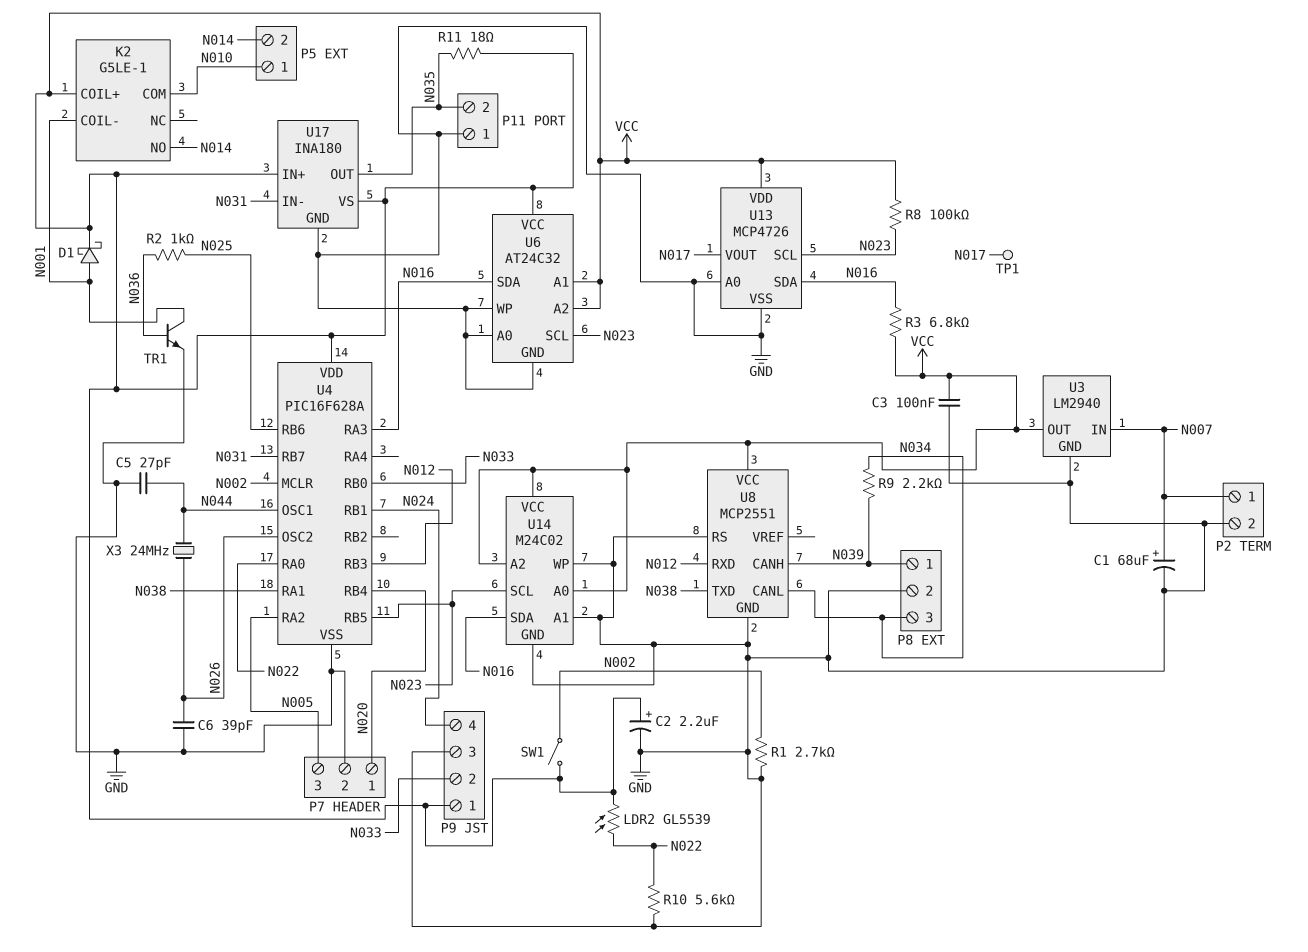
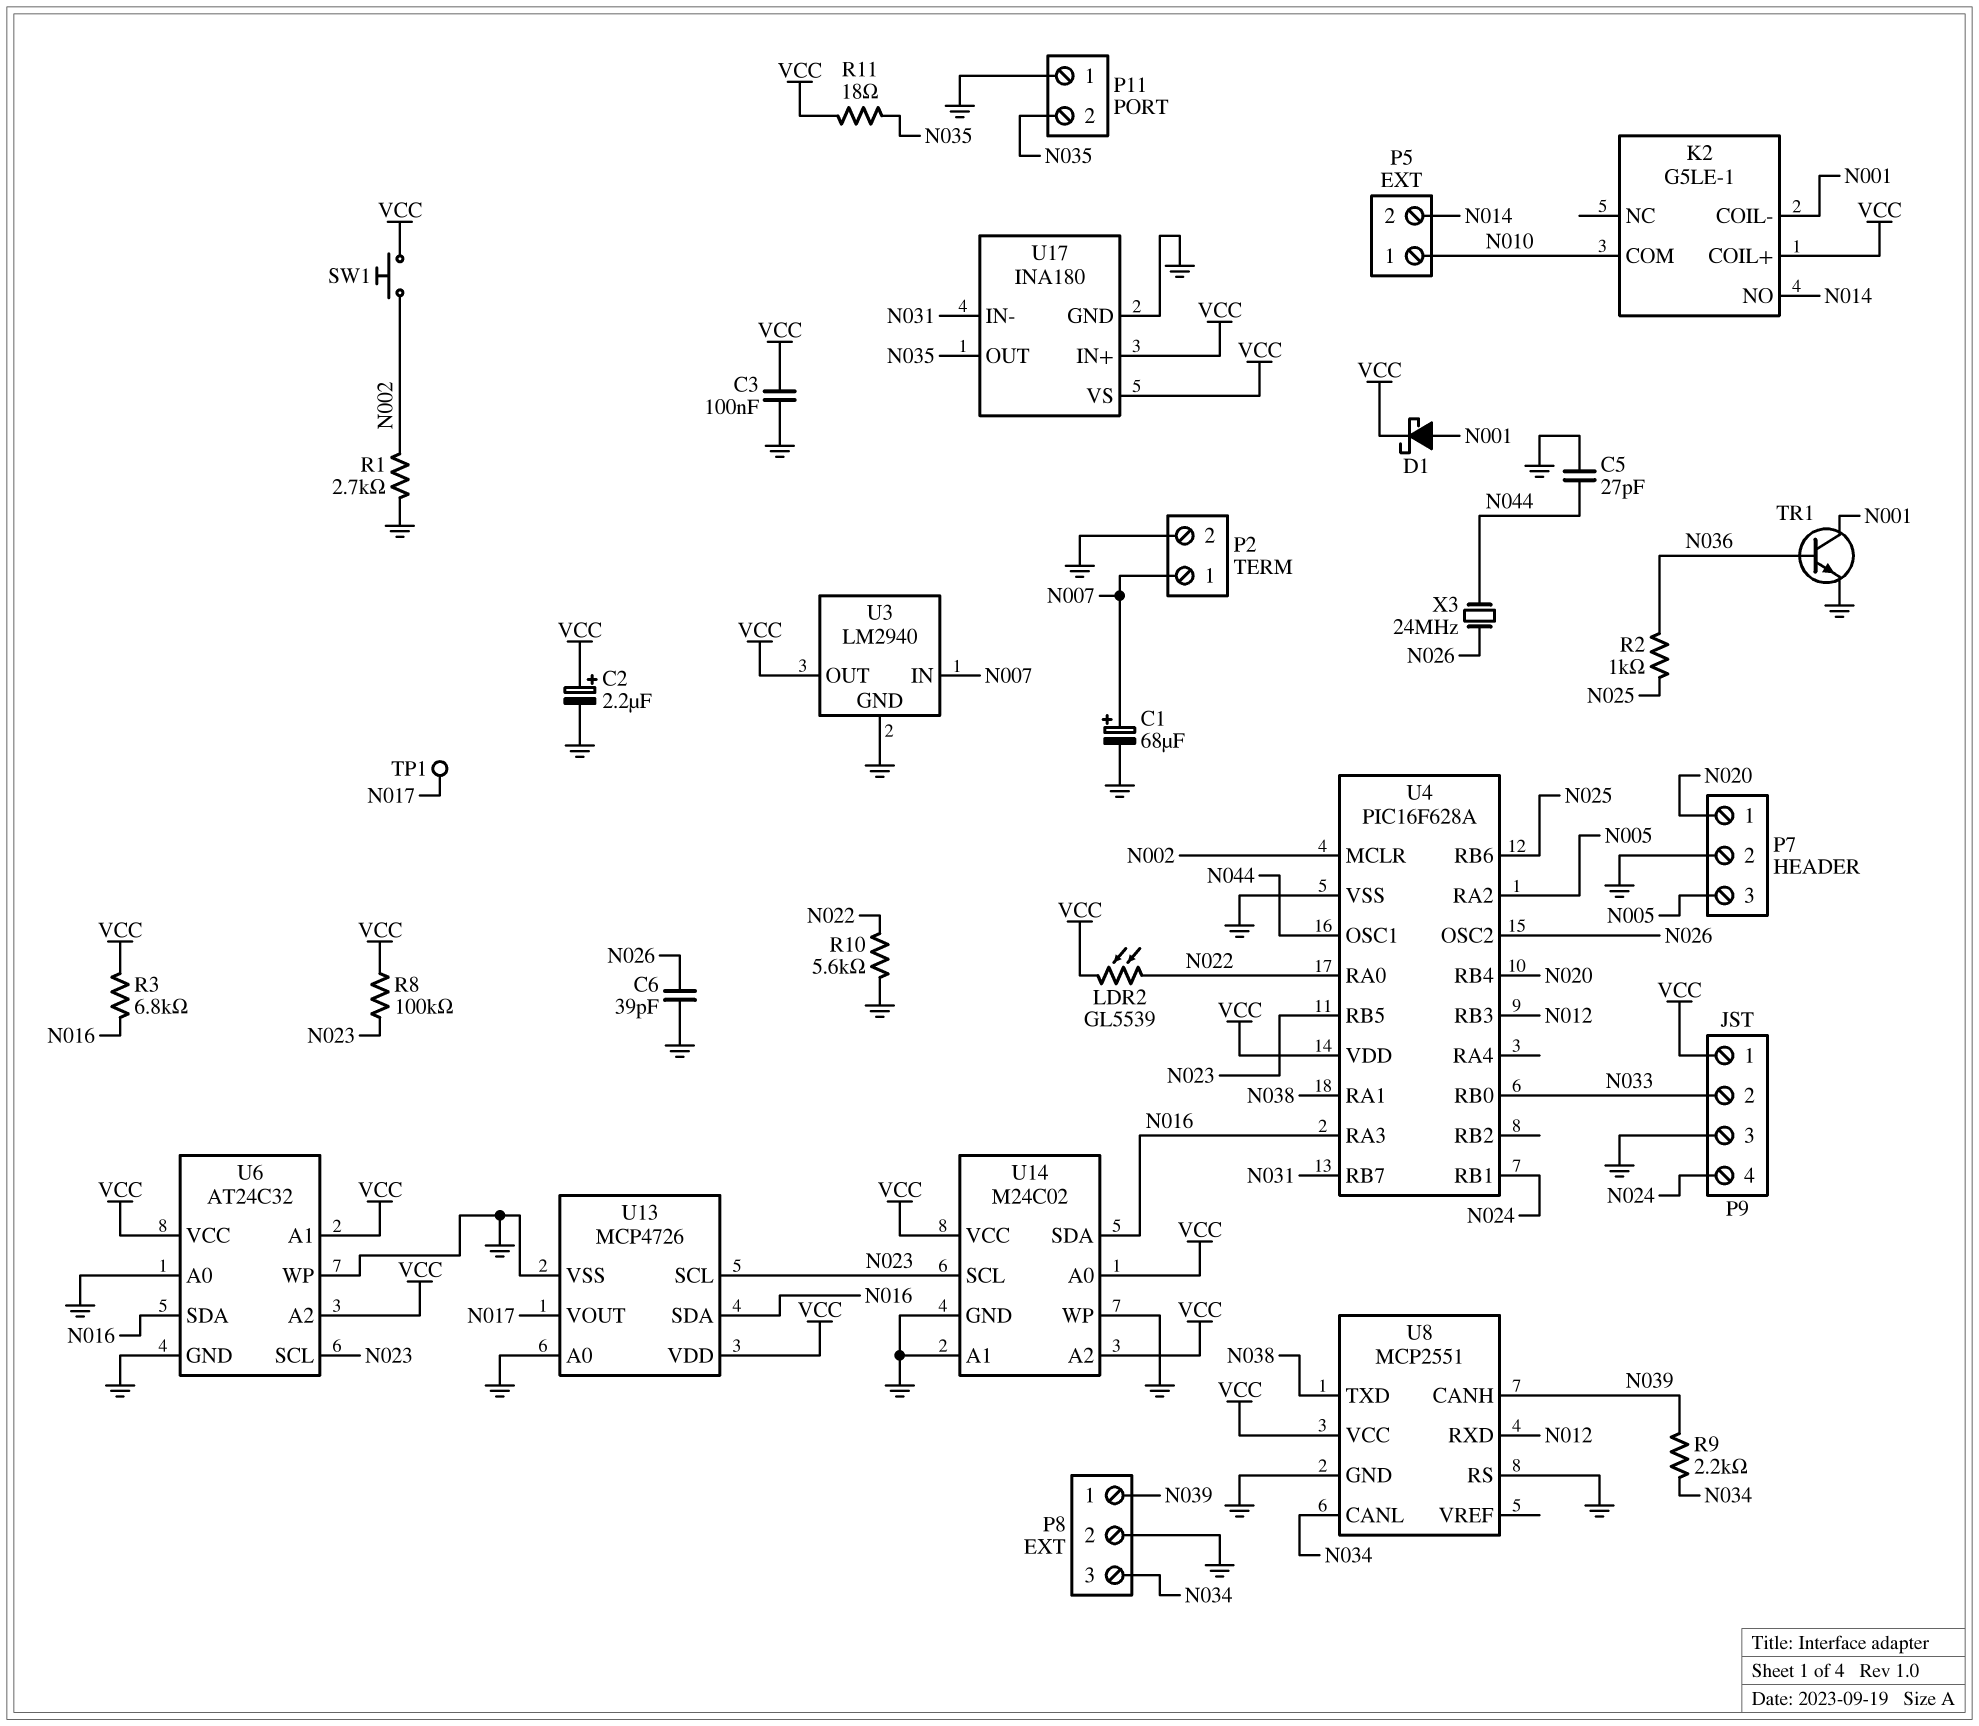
SW1: switch (N002, VCC) -> button (N002, VCC)

